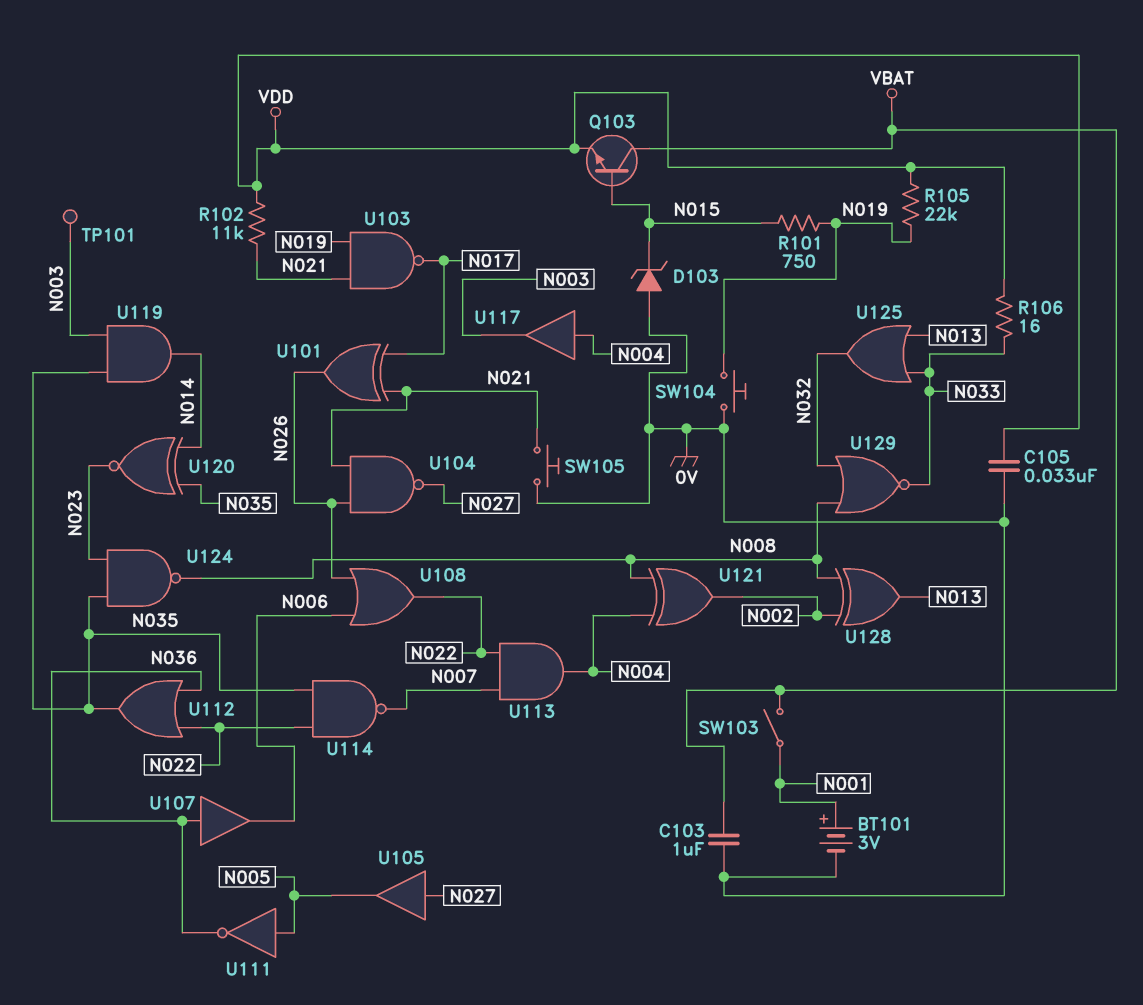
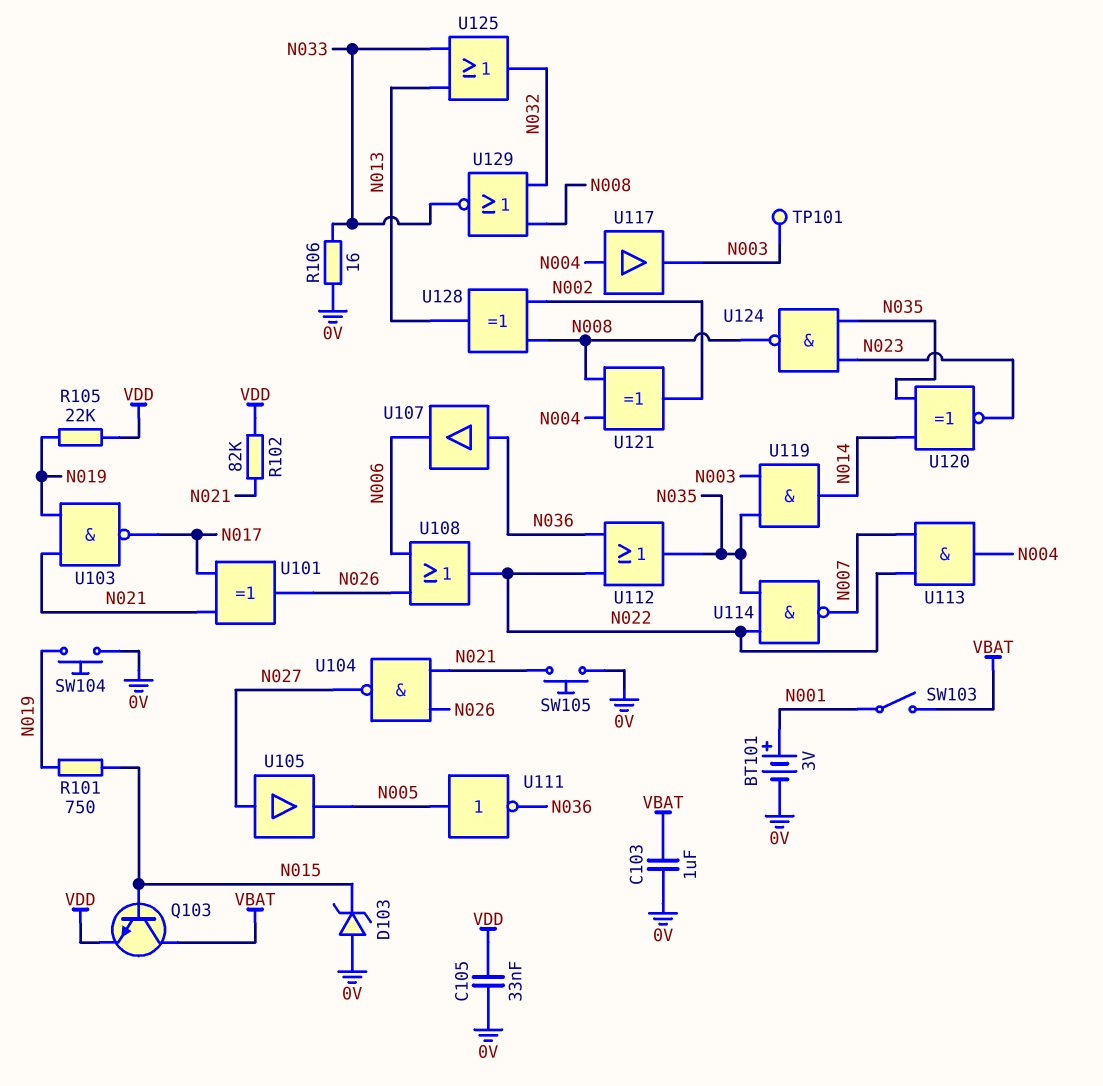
R102: 11k (N021, VDD) -> 82k (N021, VDD)
R106: 16 (N033, VDD) -> 16 (0V, N033)

